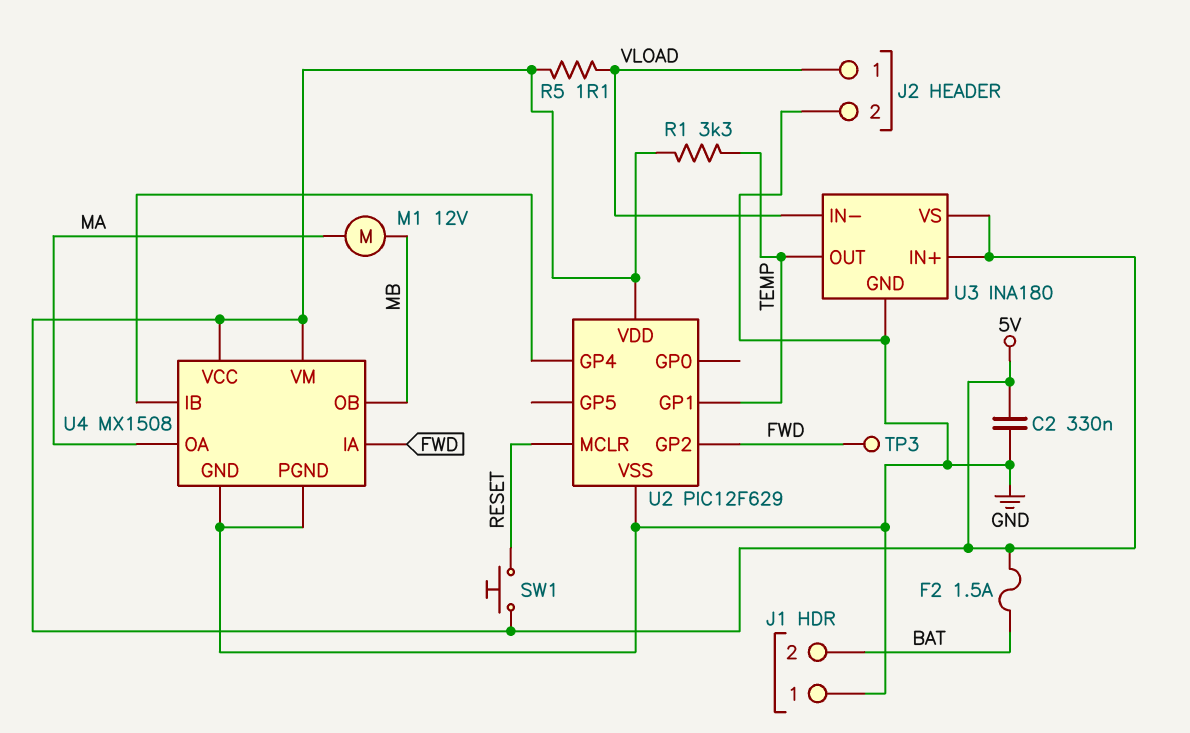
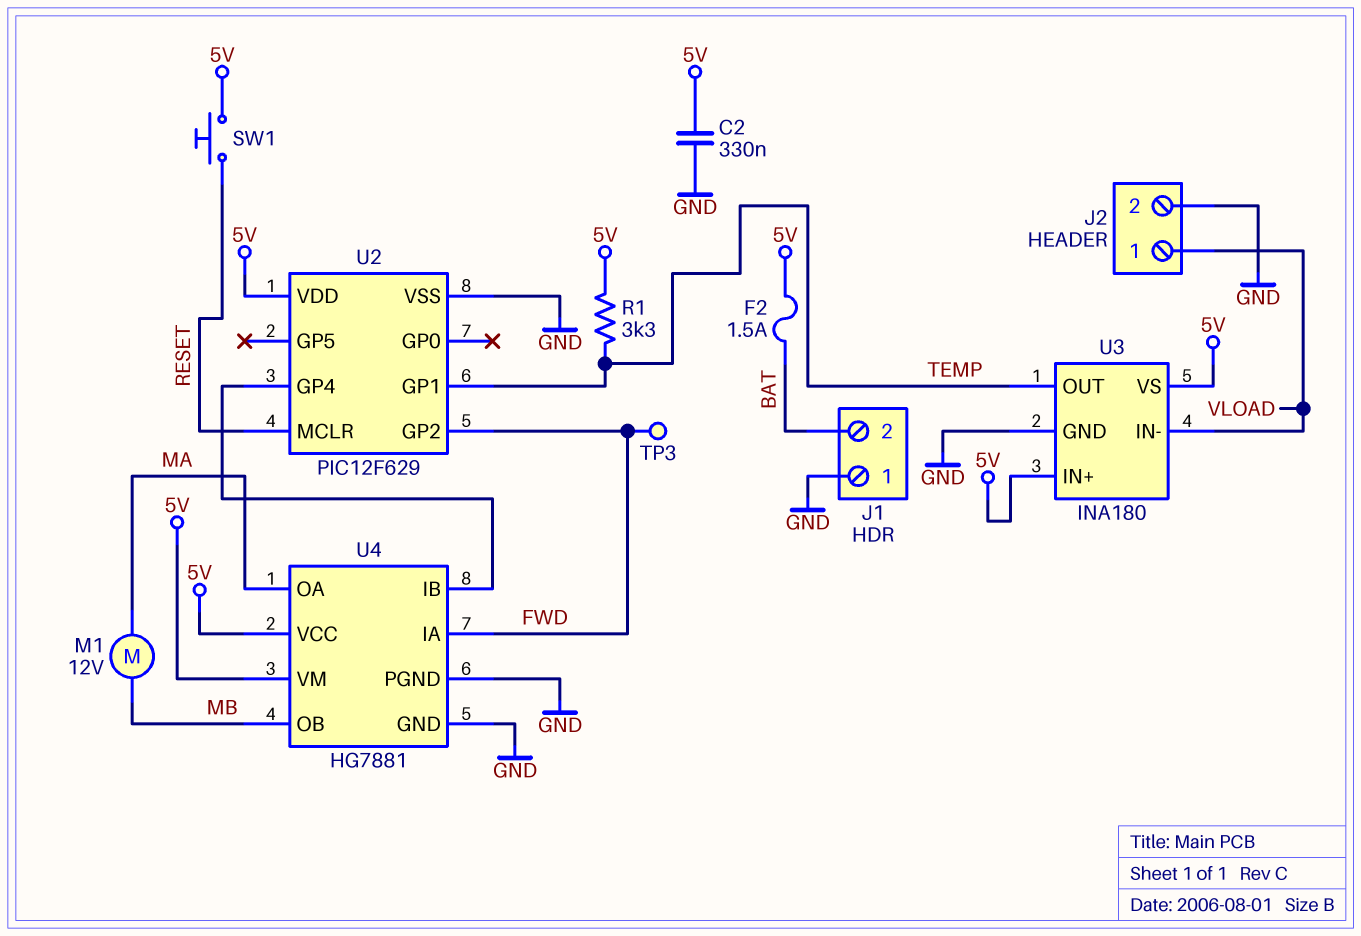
R5: 1.1 (5V, VLOAD) -> none
U4: MX1508 -> HG7881

